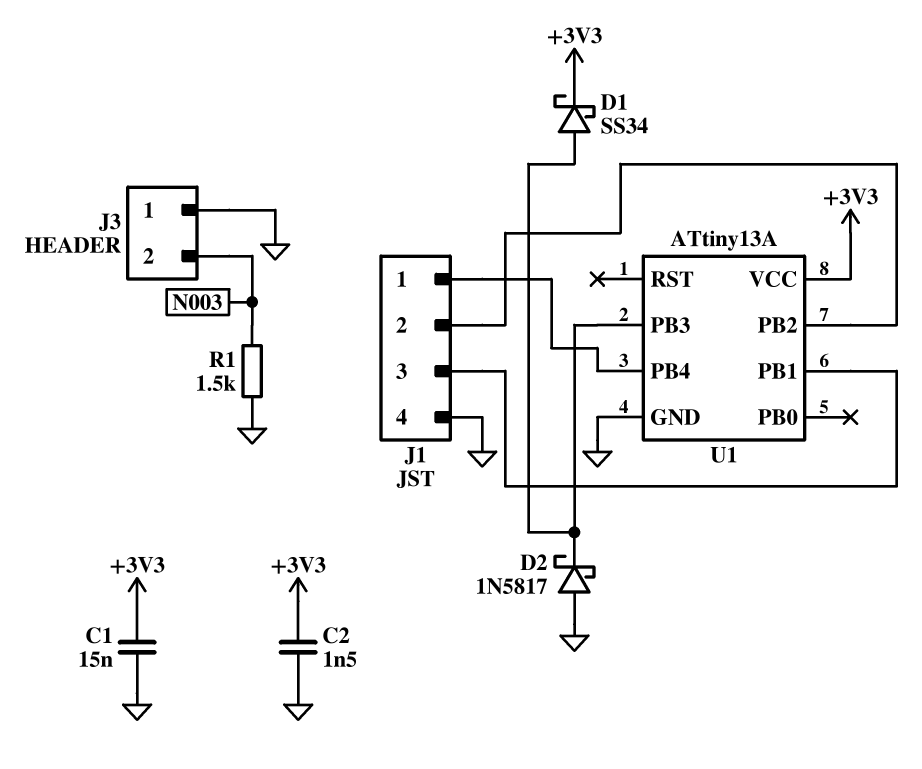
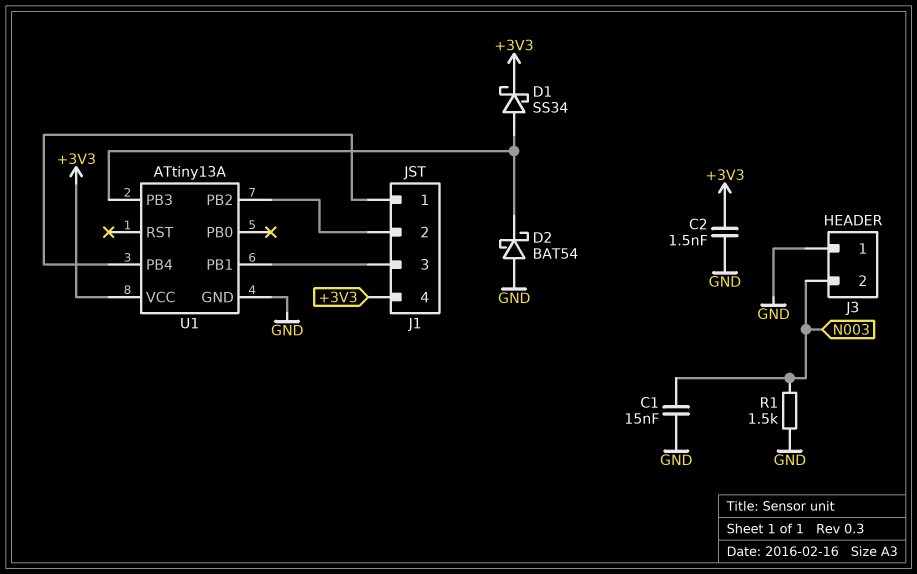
C1: 15nF (+3V3, GND) -> 15nF (GND, N003)
D2: schottky 1N5817 (A GND, K U1/PB3) -> schottky BAT54 (A GND, K U1/PB3)
J1 pin 4: GND -> +3V3

